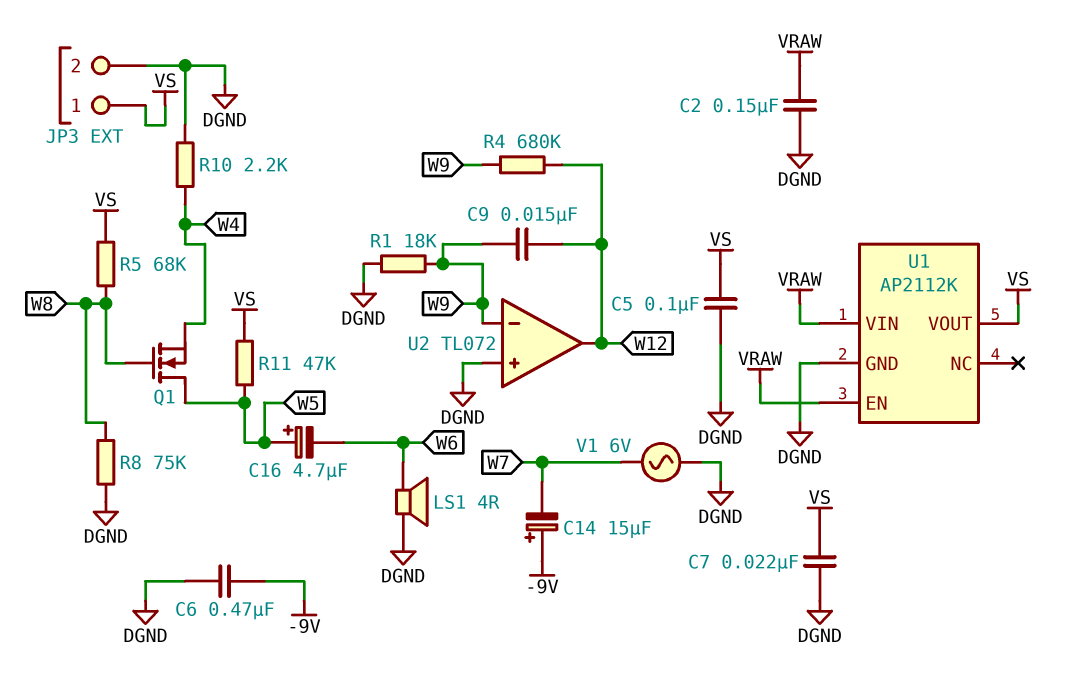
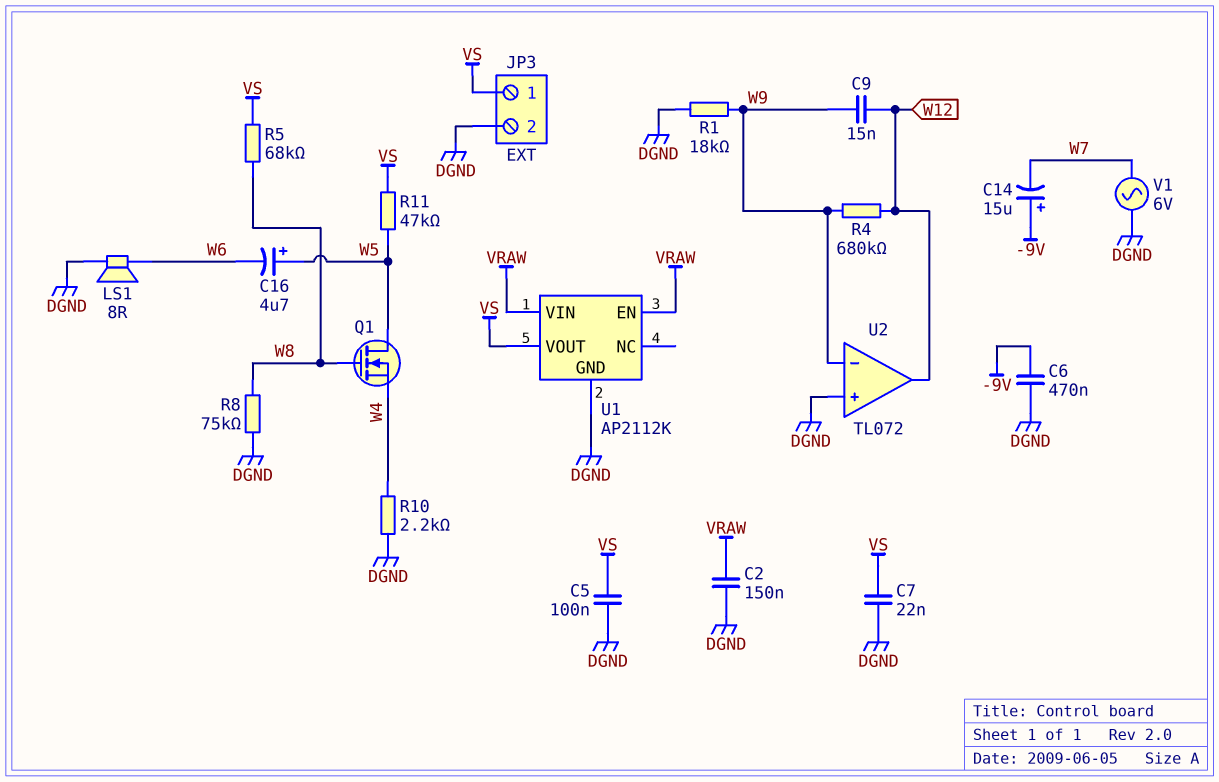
LS1: speaker 4R (DGND, W6) -> speaker 8R (DGND, W6)

